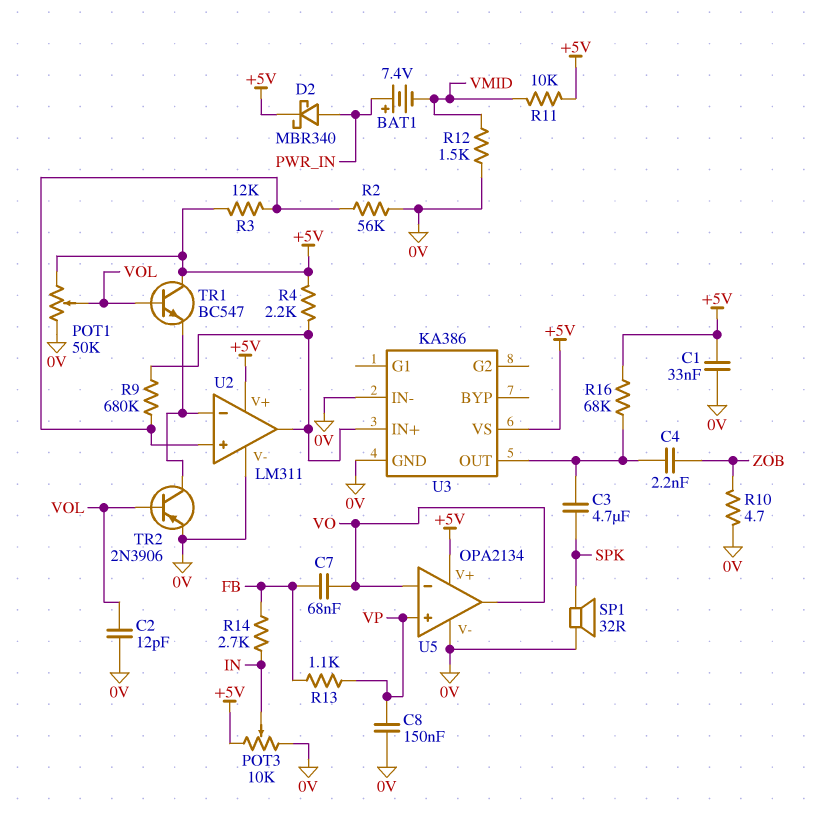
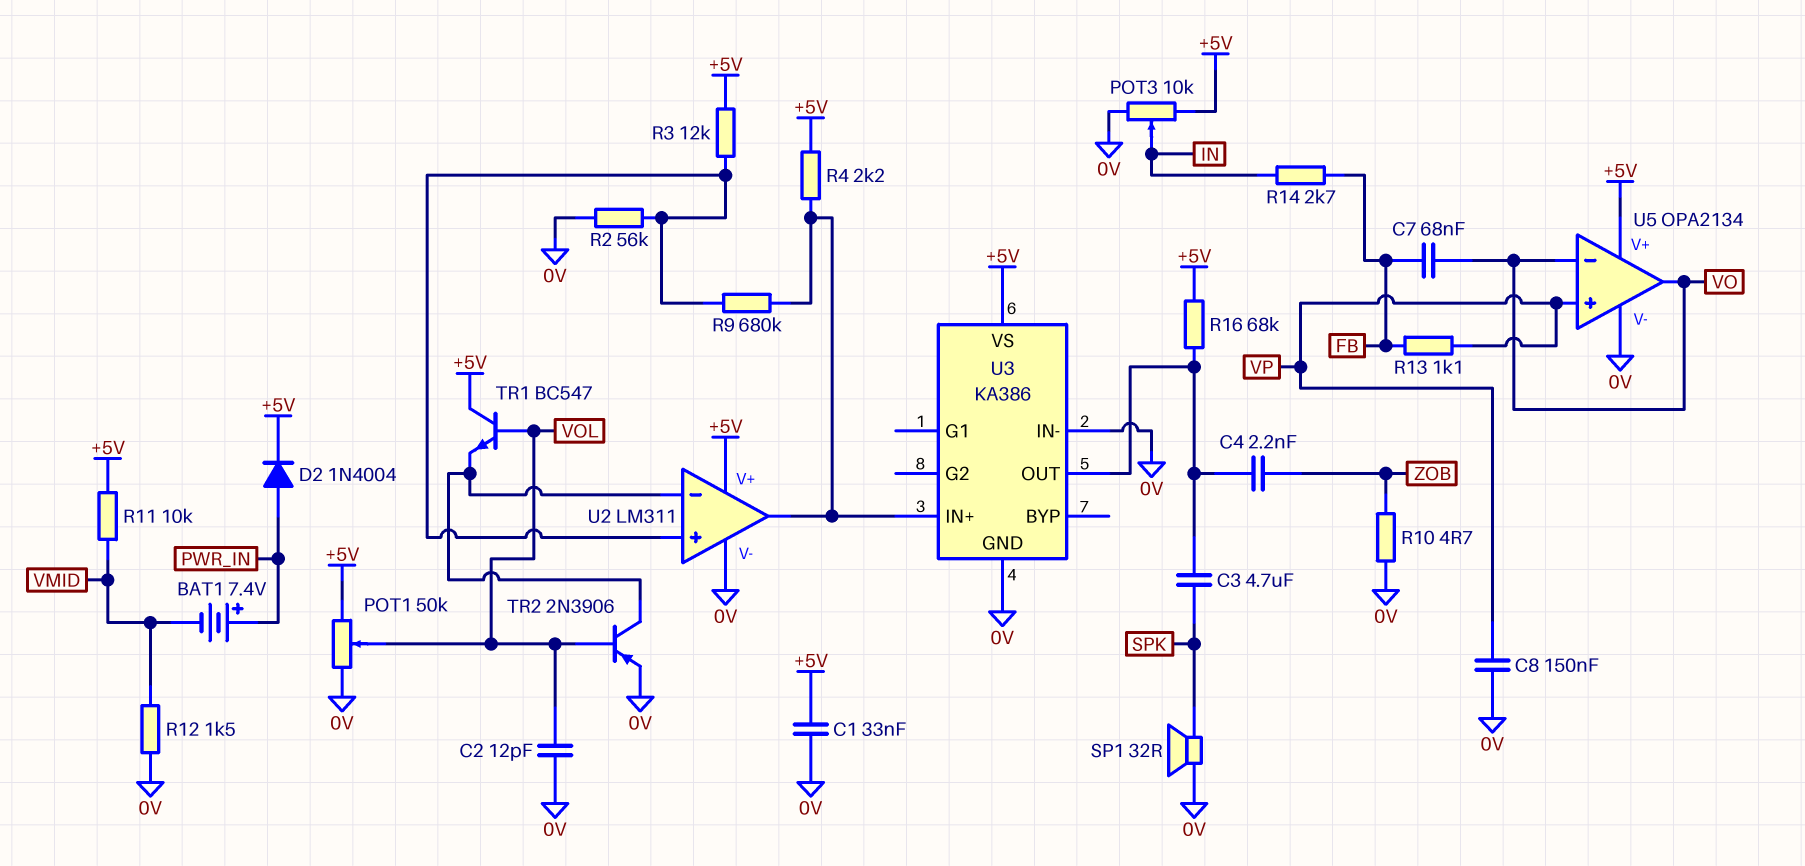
D2: schottky MBR340 (A PWR_IN, K +5V) -> diode 1N4004 (A PWR_IN, K +5V)

